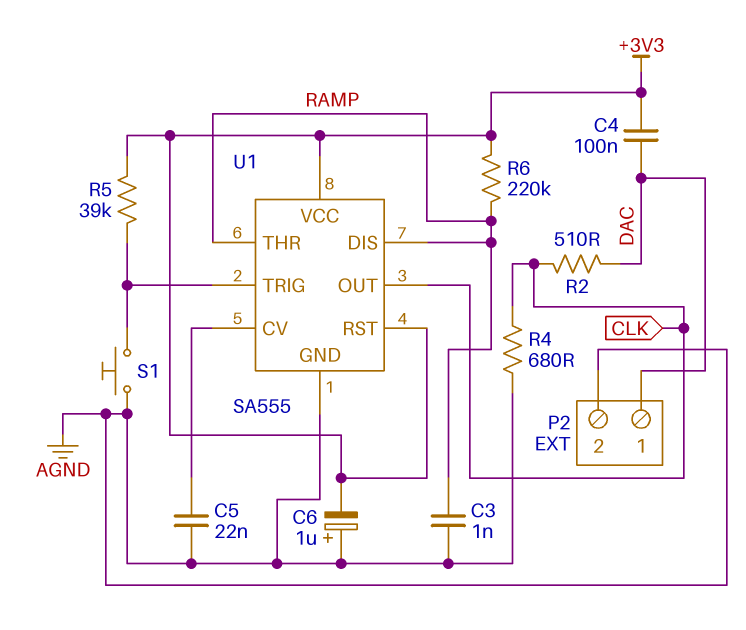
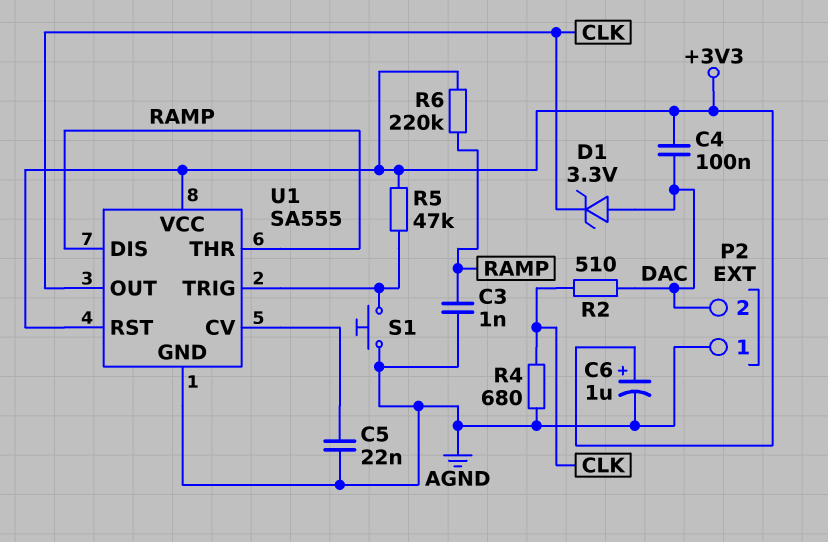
C6: 1uF (plus AGND, minus +3V3) -> 1uF (plus +3V3, minus AGND)
D1: none -> zener 3.3V (A DAC, K CLK)
P2 pin 1: DAC -> AGND
P2 pin 2: AGND -> DAC
R5: 39k (+3V3, U1/TRIG) -> 47k (+3V3, U1/TRIG)

